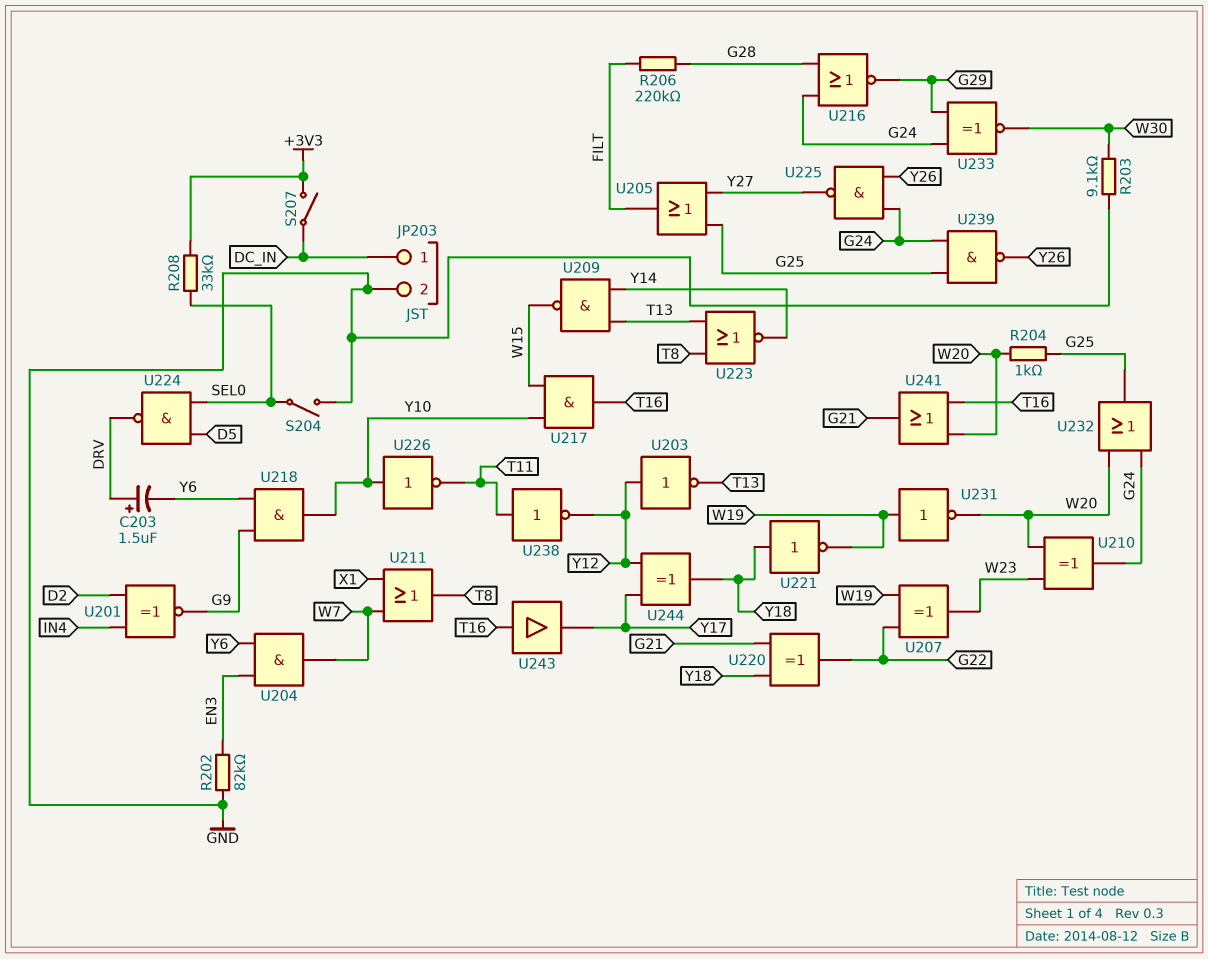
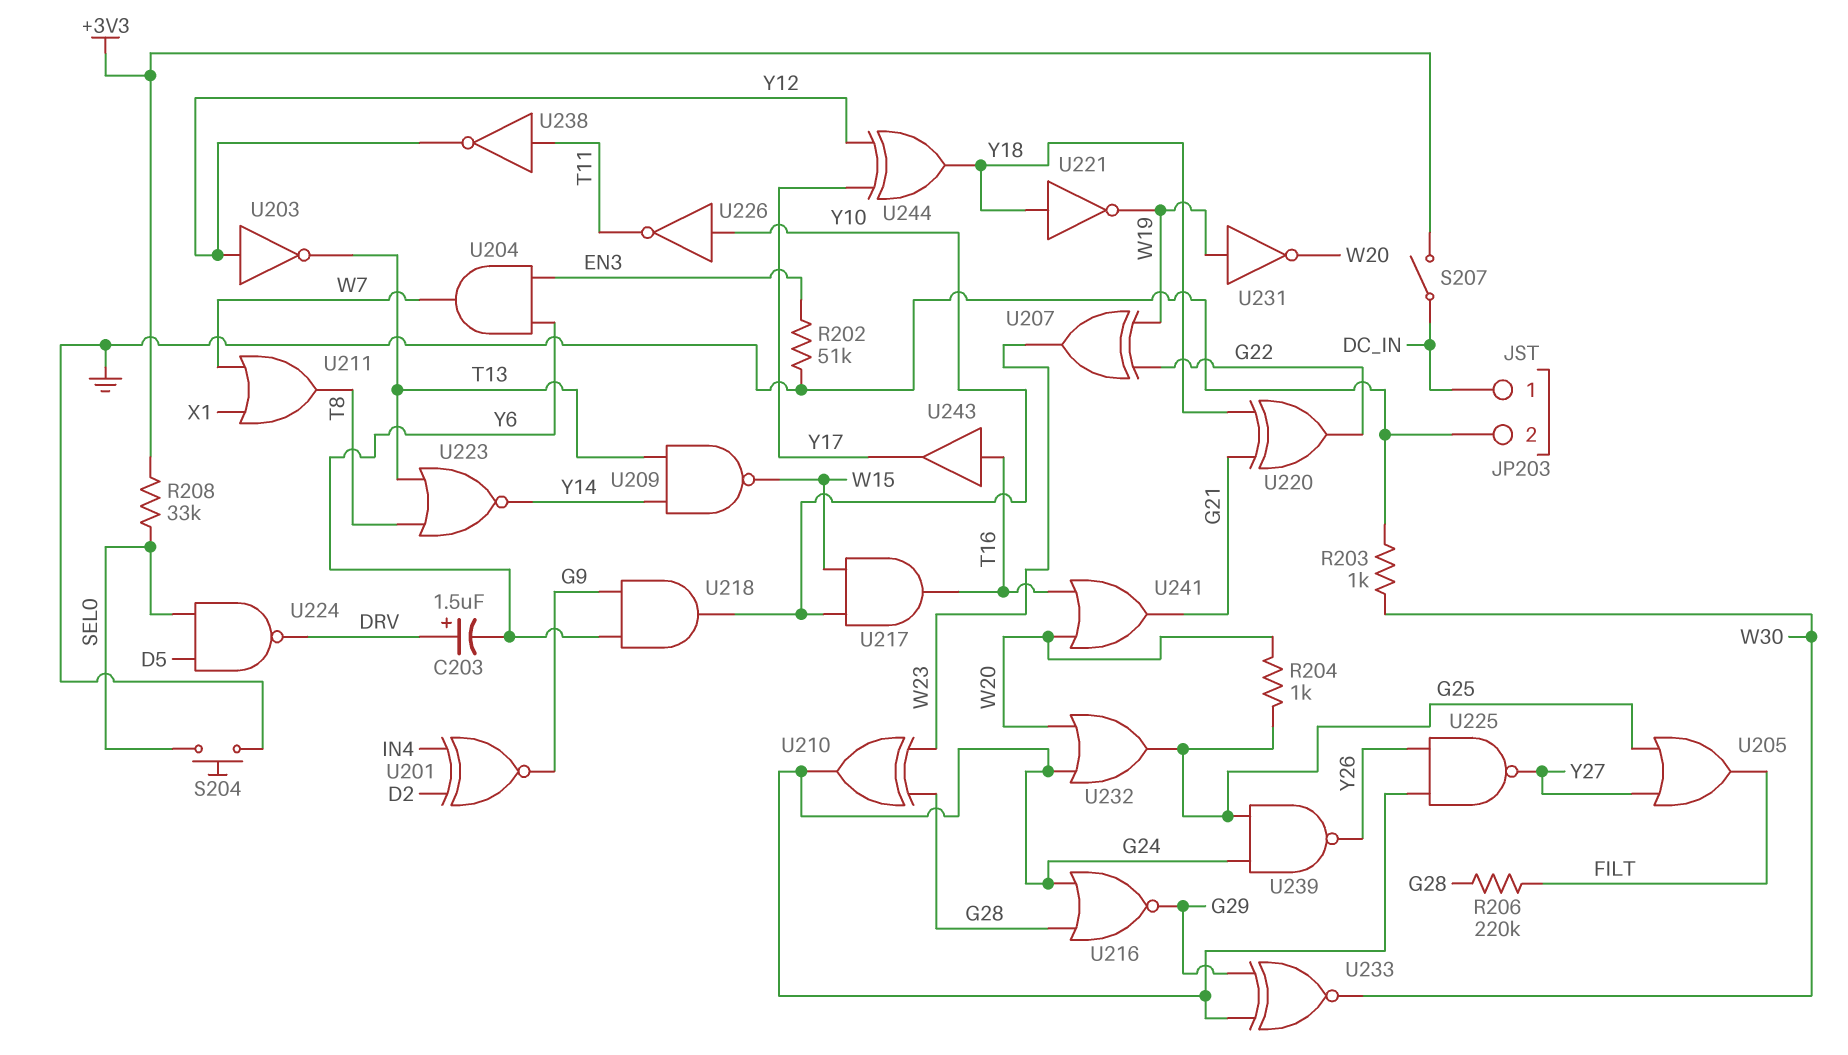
R202: 82k (EN3, GND) -> 51k (EN3, GND)
R203: 9.1k (GND, W30) -> 1k (GND, W30)
S204: switch (GND, SEL0) -> button (GND, SEL0)
U210: XOR (in W20, in W23, out G24) -> XOR (in G28, in W23, out G24)

